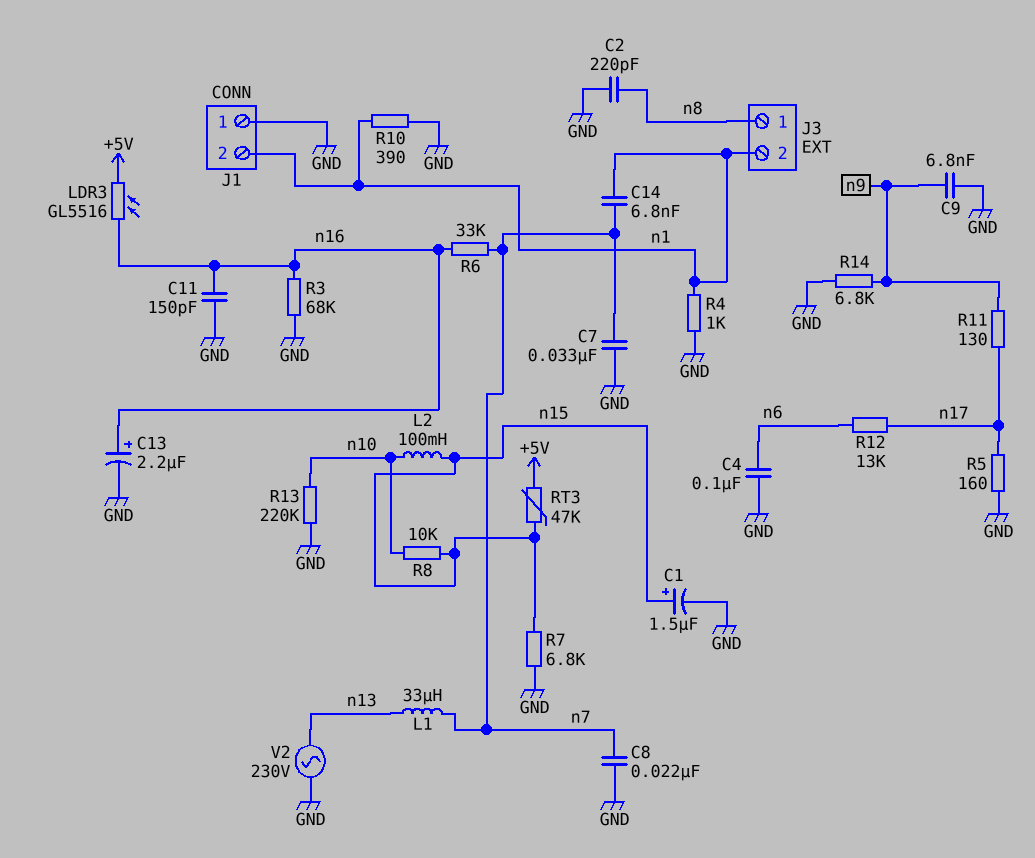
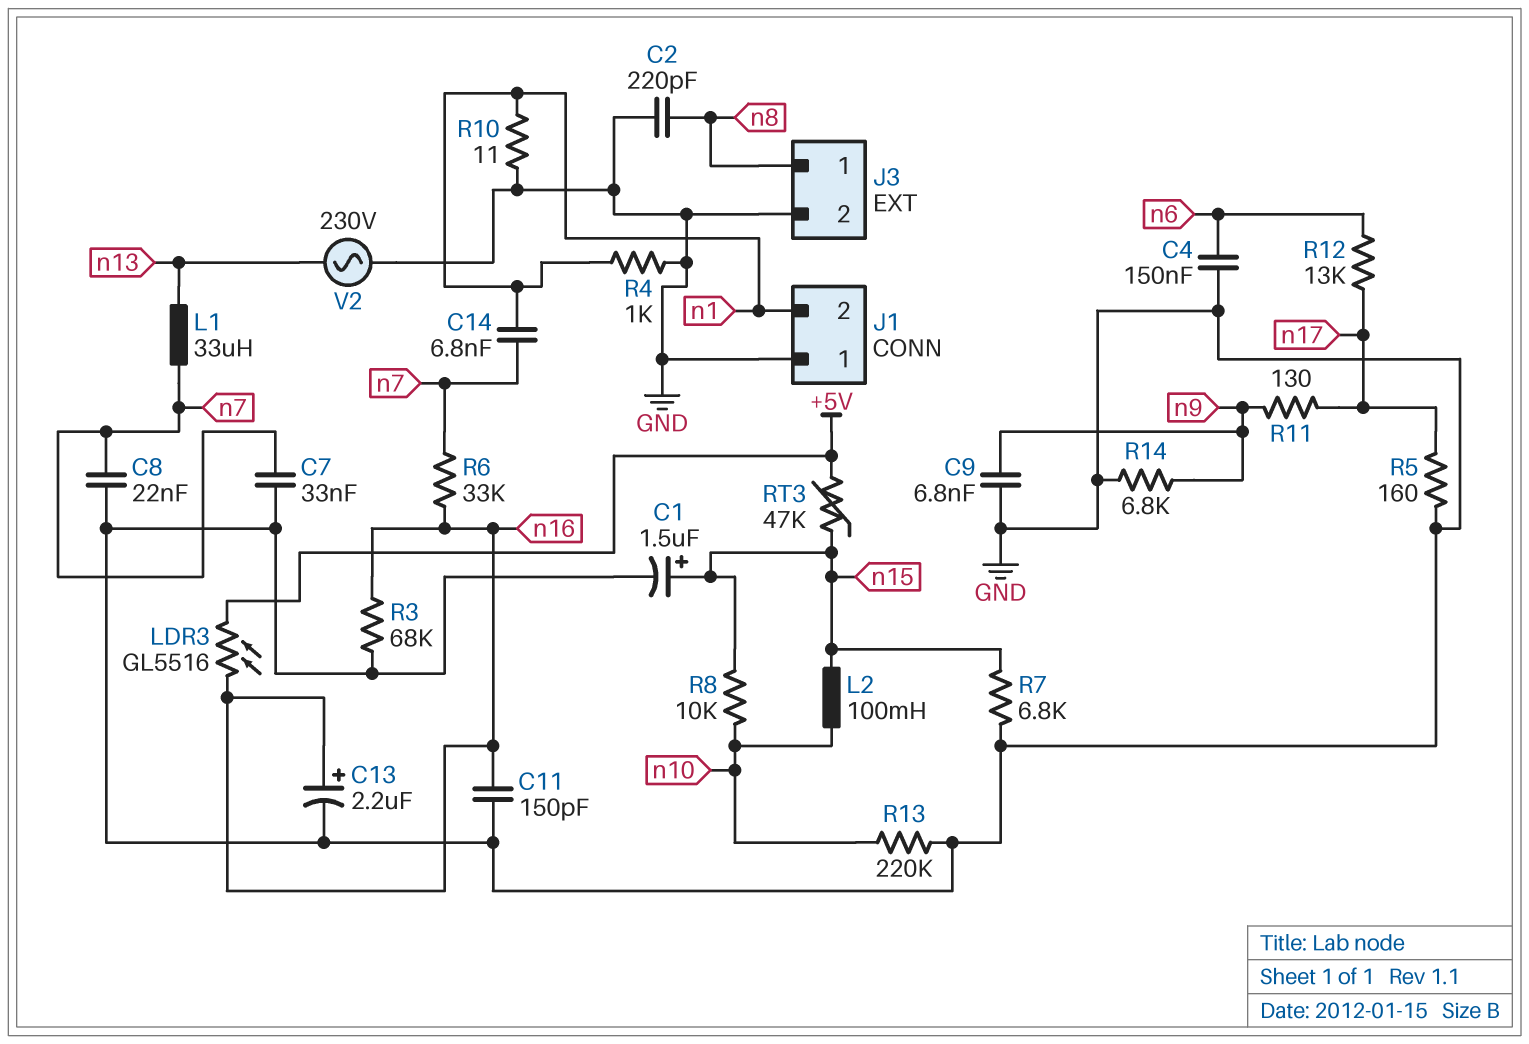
C4: 100nF (GND, n6) -> 150nF (GND, n6)
J3 pin 2: n1 -> GND
R10: 390 (GND, n1) -> 11 (GND, n1)

